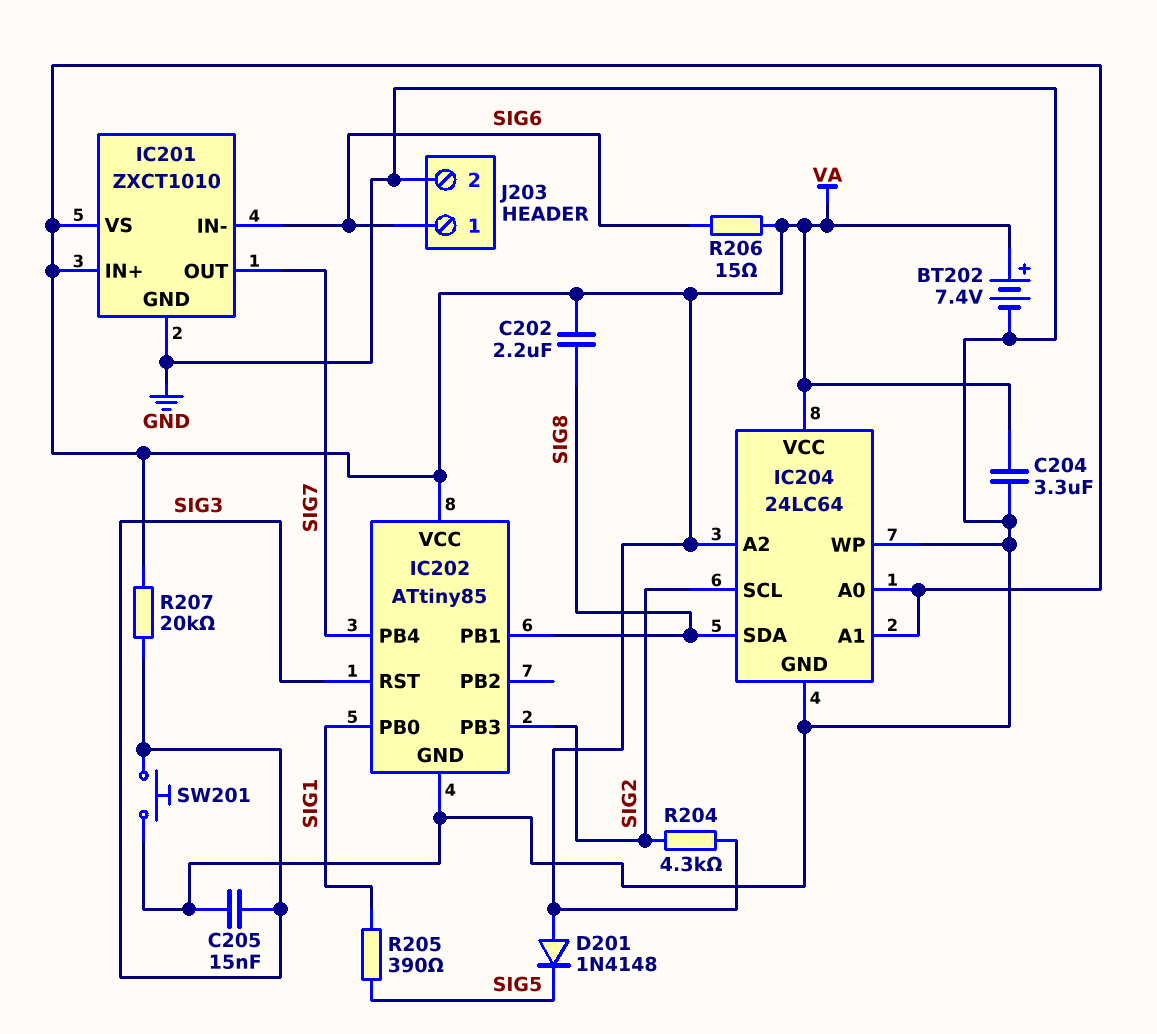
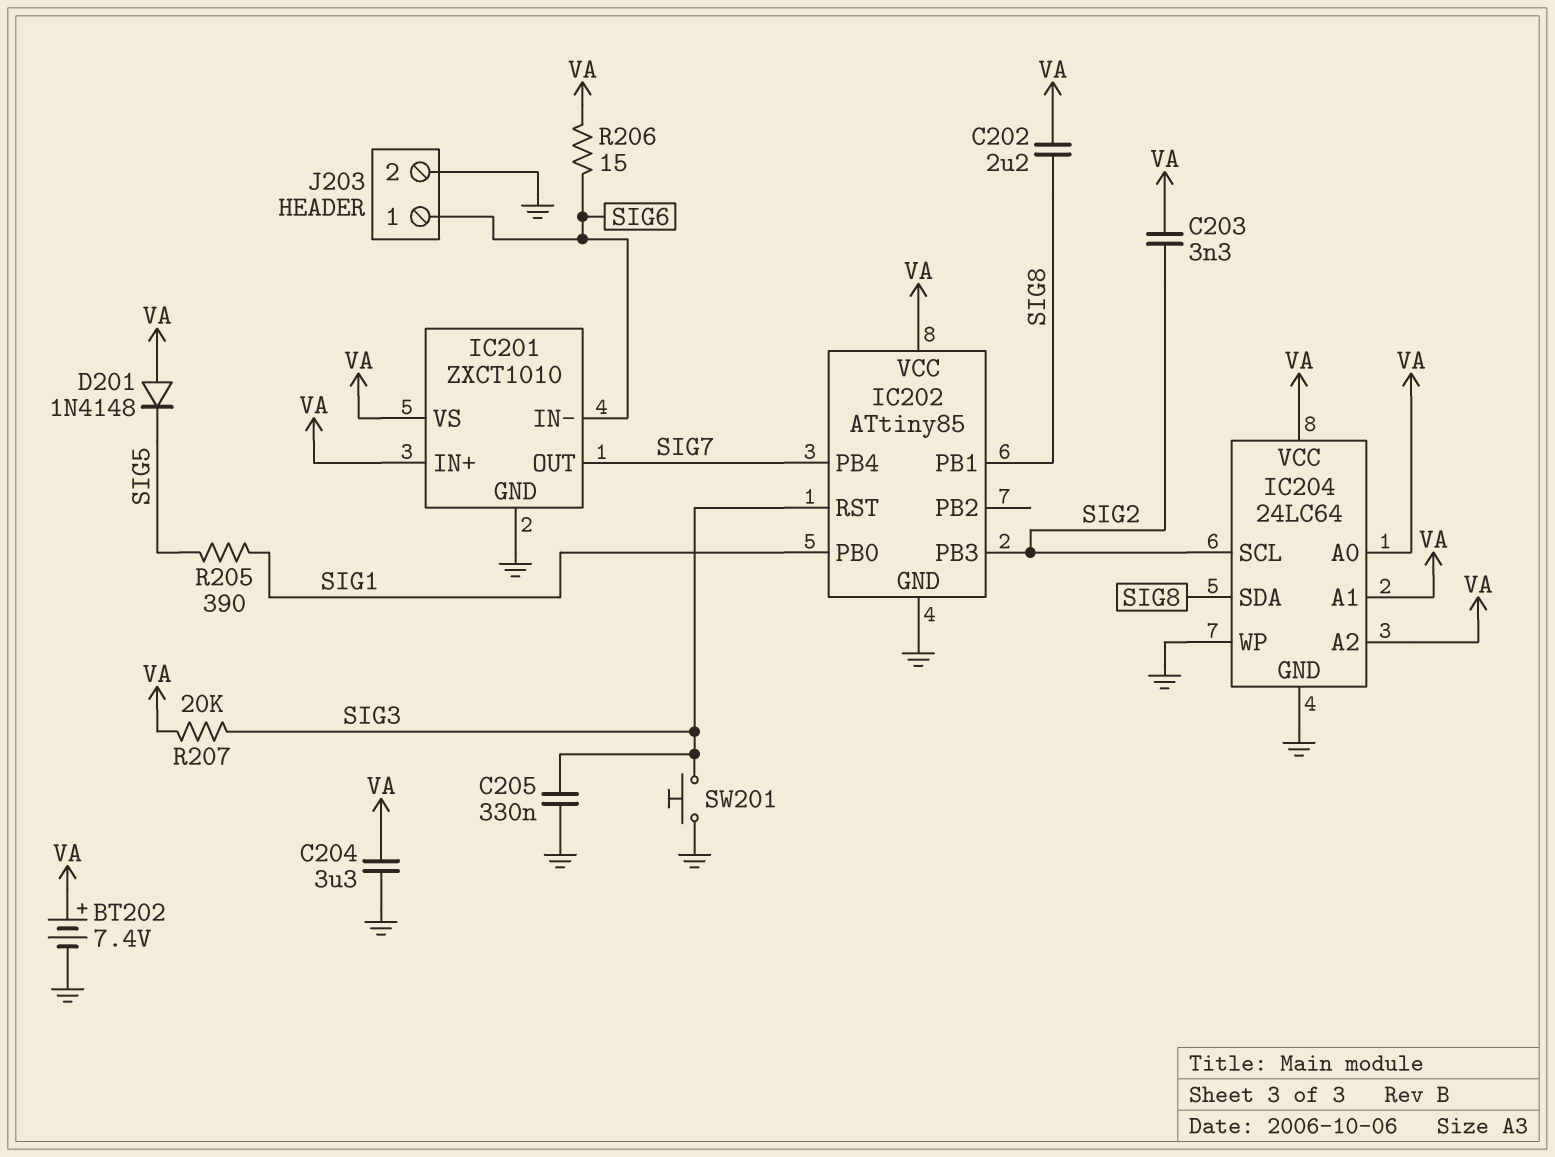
C203: none -> 3.3nF (SIG2, VA)
C205: 15nF (GND, SIG3) -> 330nF (GND, SIG3)
R204: 4.3k (SIG2, VA) -> none

